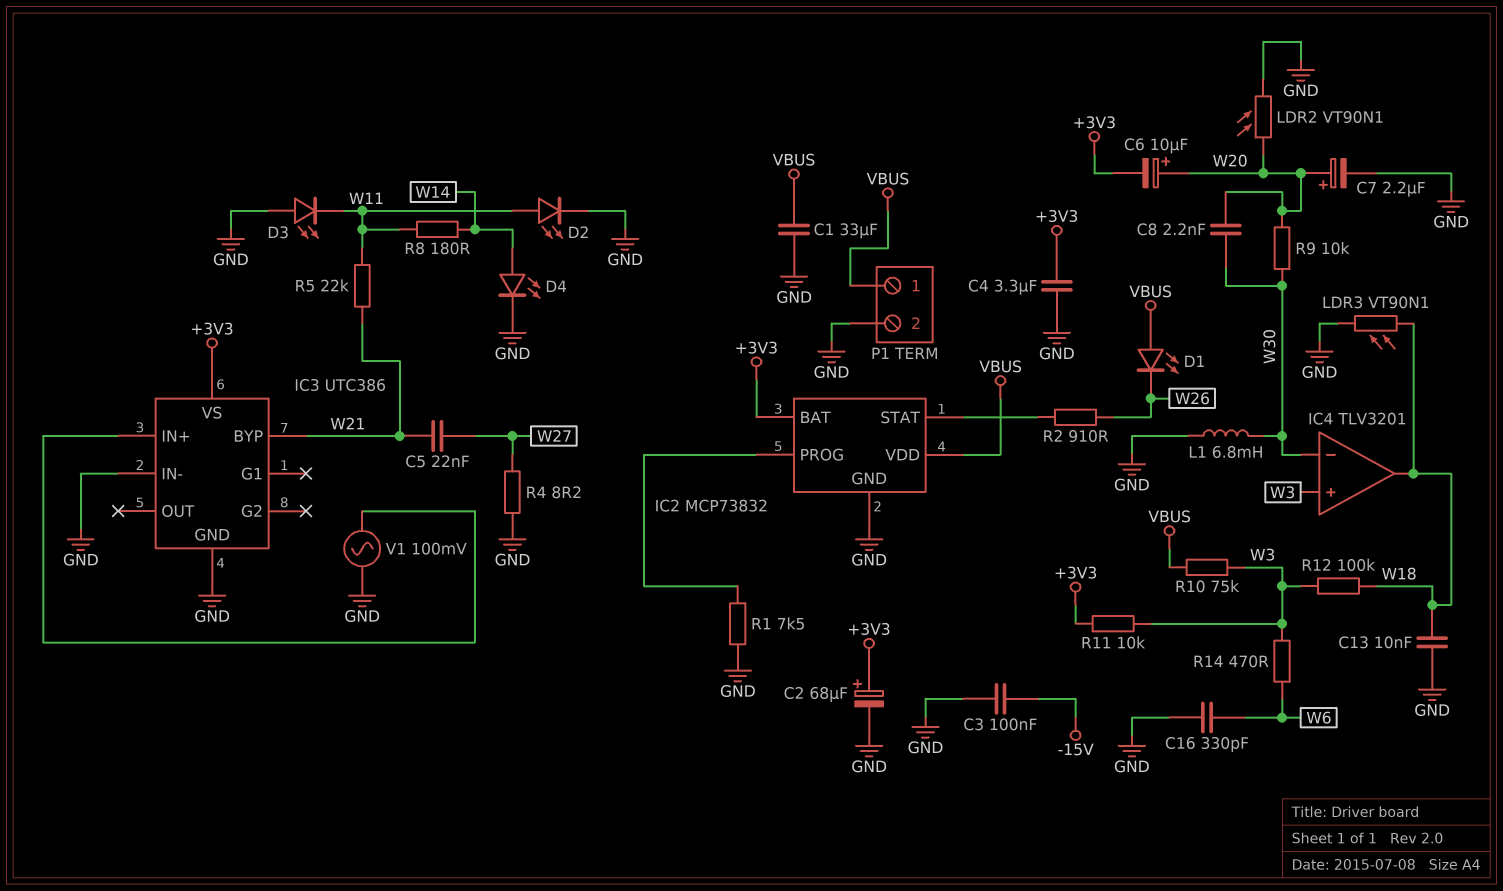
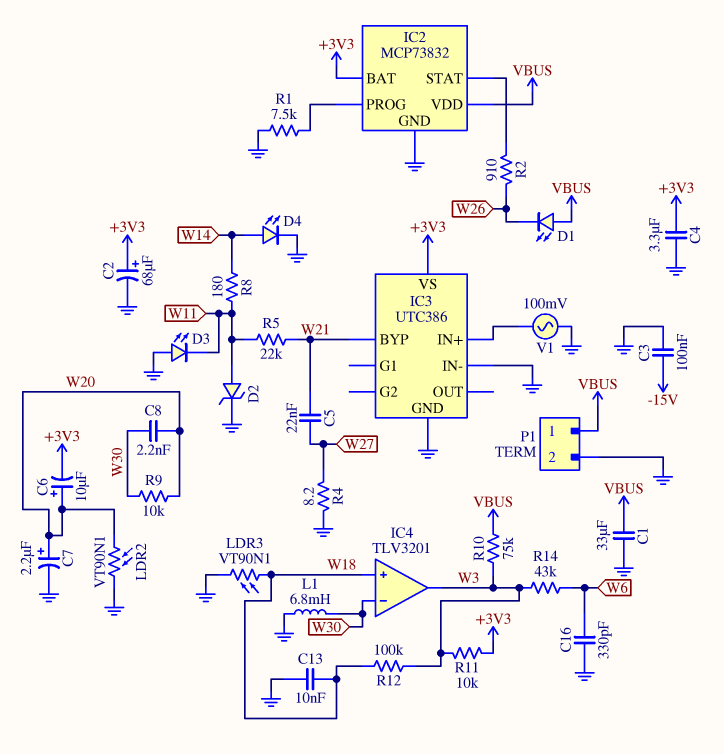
D2: LED (A W11, K GND) -> zener (A W11, K GND)
IC4 pin in+: W3 -> W18
IC4 pin out: W18 -> W3
R14: 470 (W3, W6) -> 43k (W3, W6)

